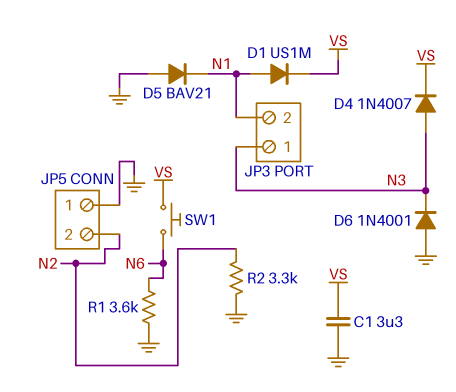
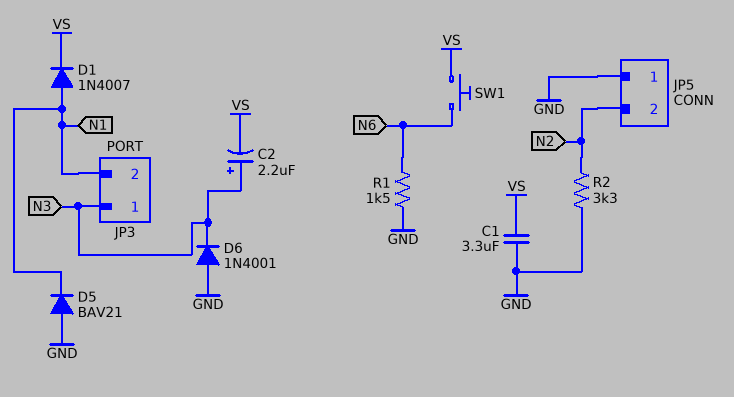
C2: none -> 2.2uF (plus N3, minus VS)
D1: diode US1M (A N1, K VS) -> diode 1N4007 (A N1, K VS)
D4: diode 1N4007 (A N3, K VS) -> none
R1: 3.6k (GND, N6) -> 1.5k (GND, N6)

